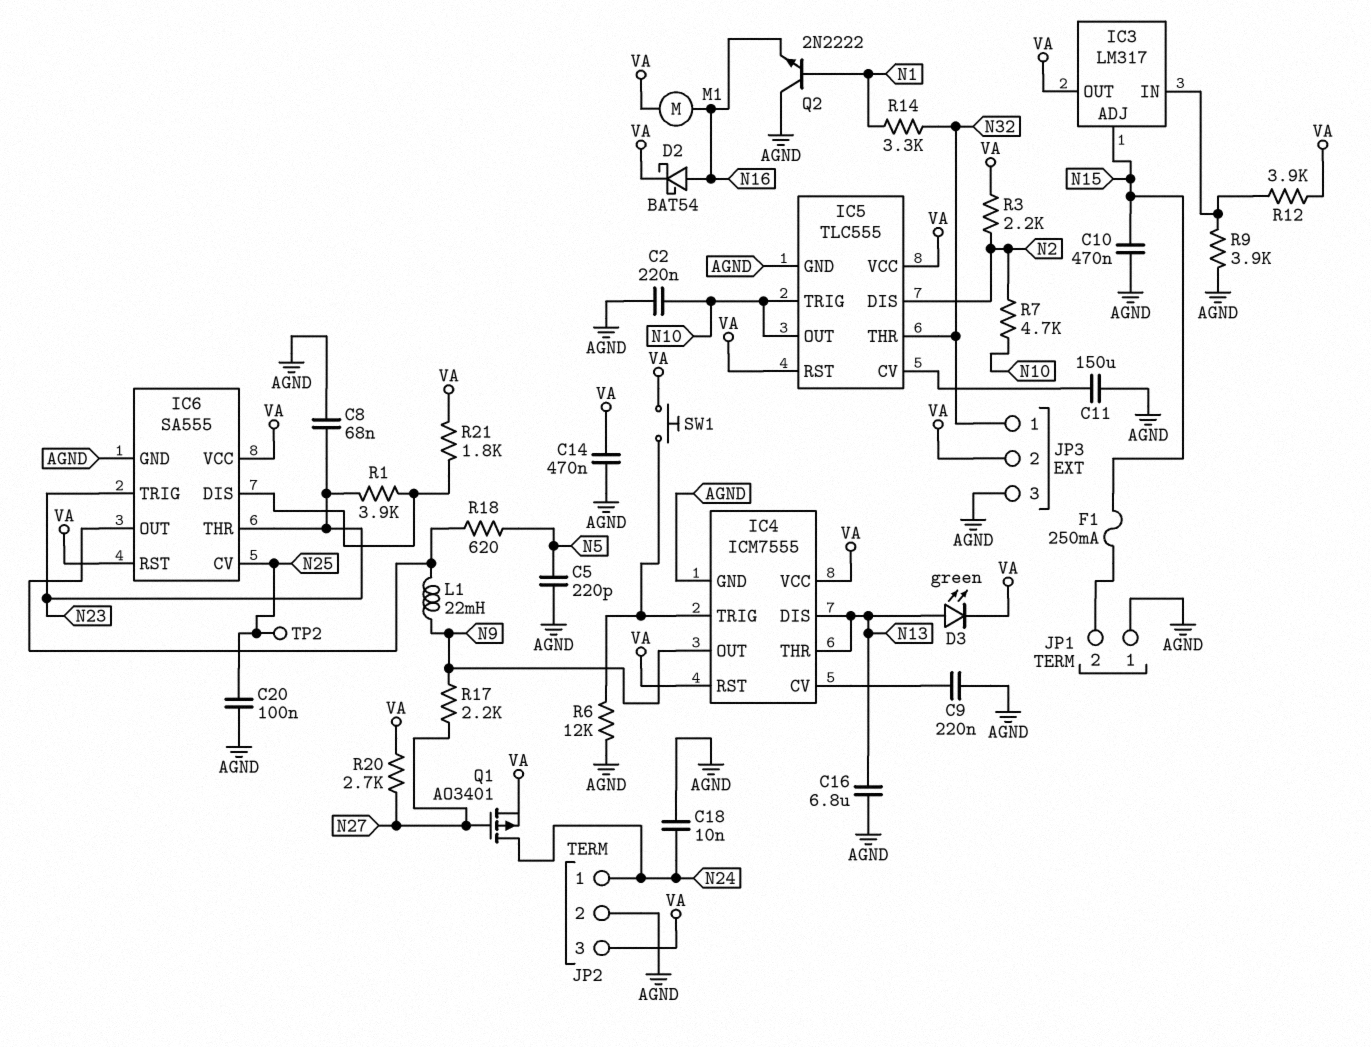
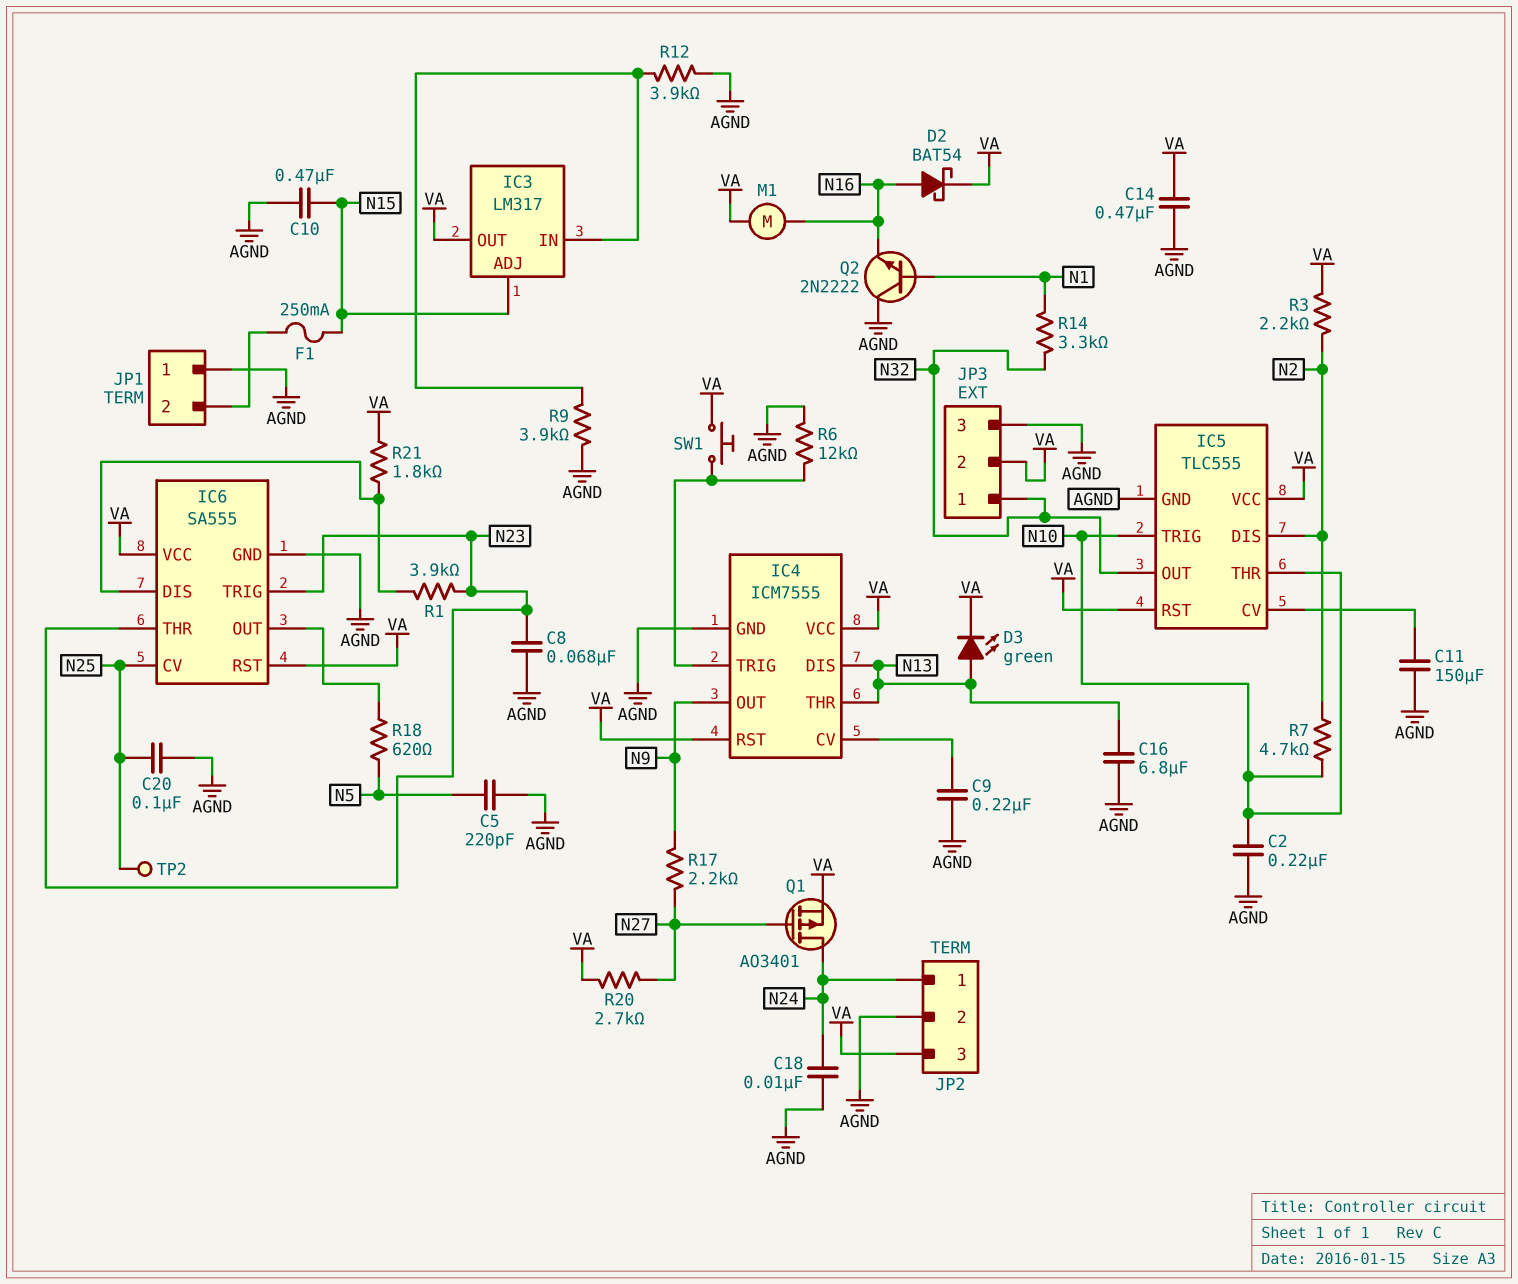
IC5 pin OUT: N10 -> N32
IC5 pin THR: N32 -> N10
L1: 22mH (IC6/OUT, N9) -> none
R12: 3.9k (IC3/IN, VA) -> 3.9k (AGND, IC3/IN)

